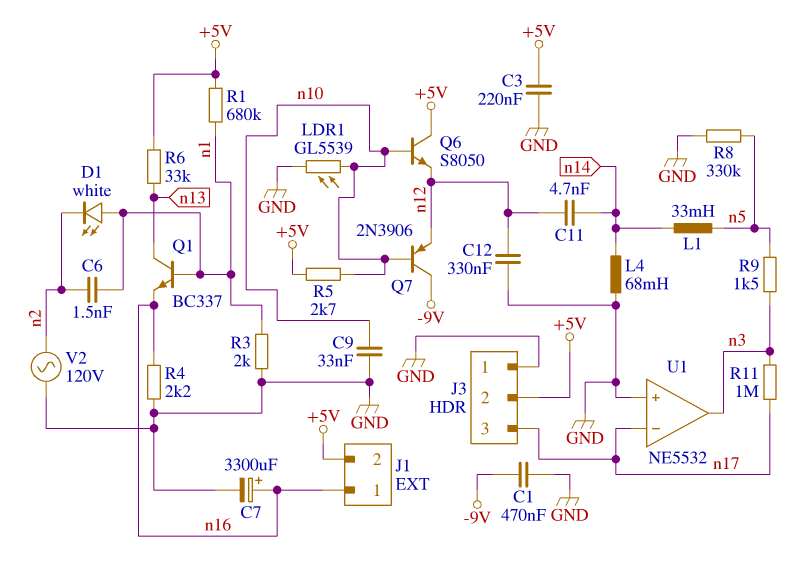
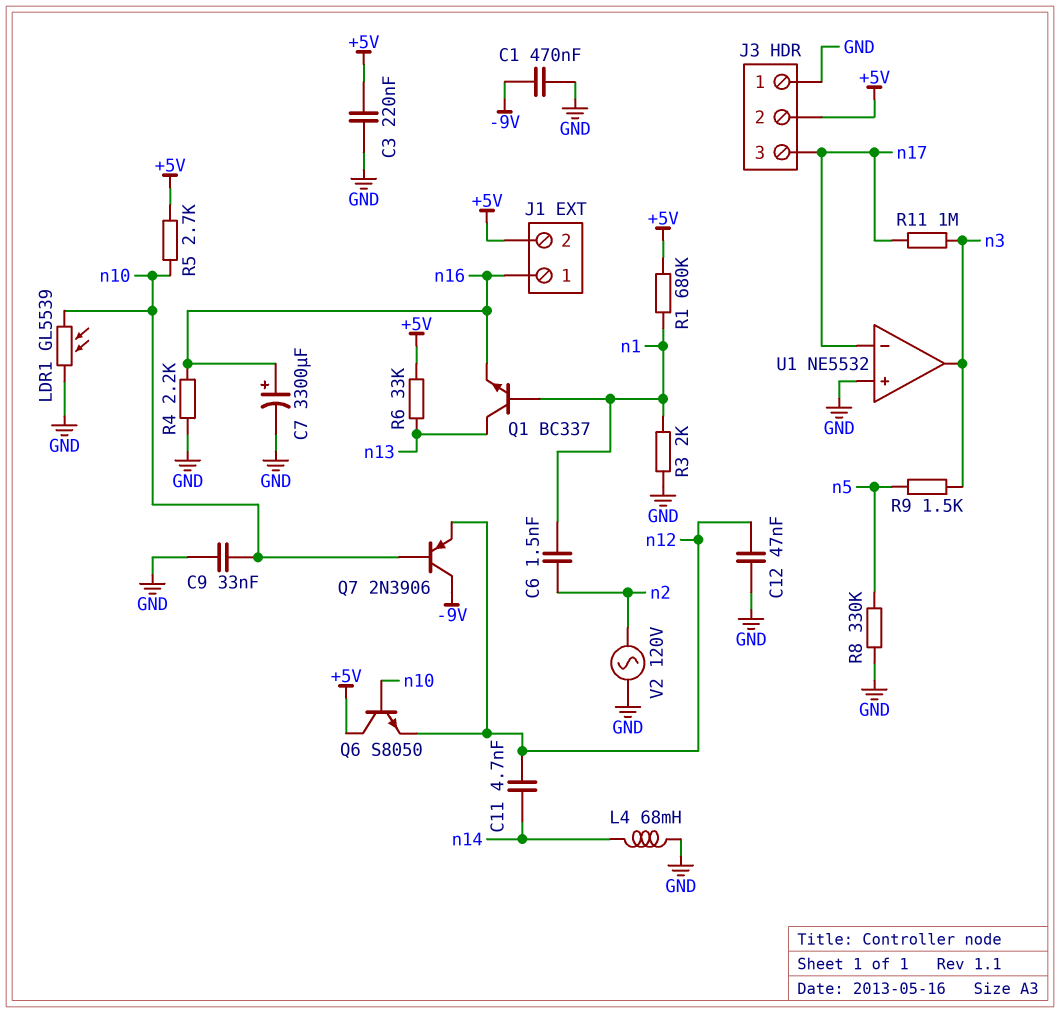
C12: 330nF (GND, n12) -> 47nF (GND, n12)
D1: LED white (A n1, K n2) -> none
L1: 33mH (n5, n14) -> none

